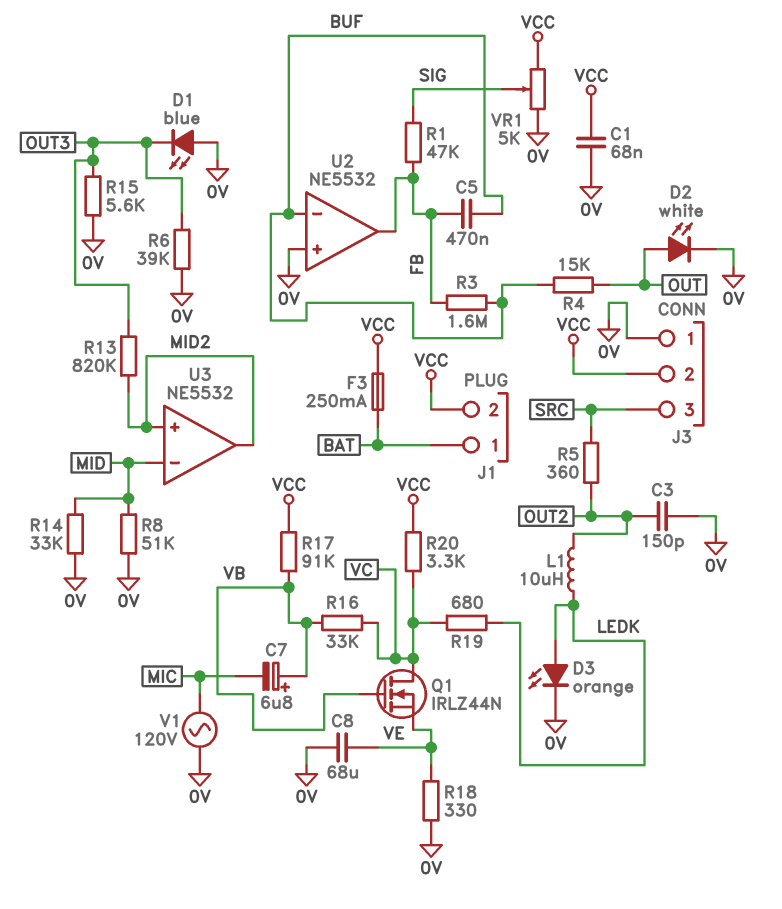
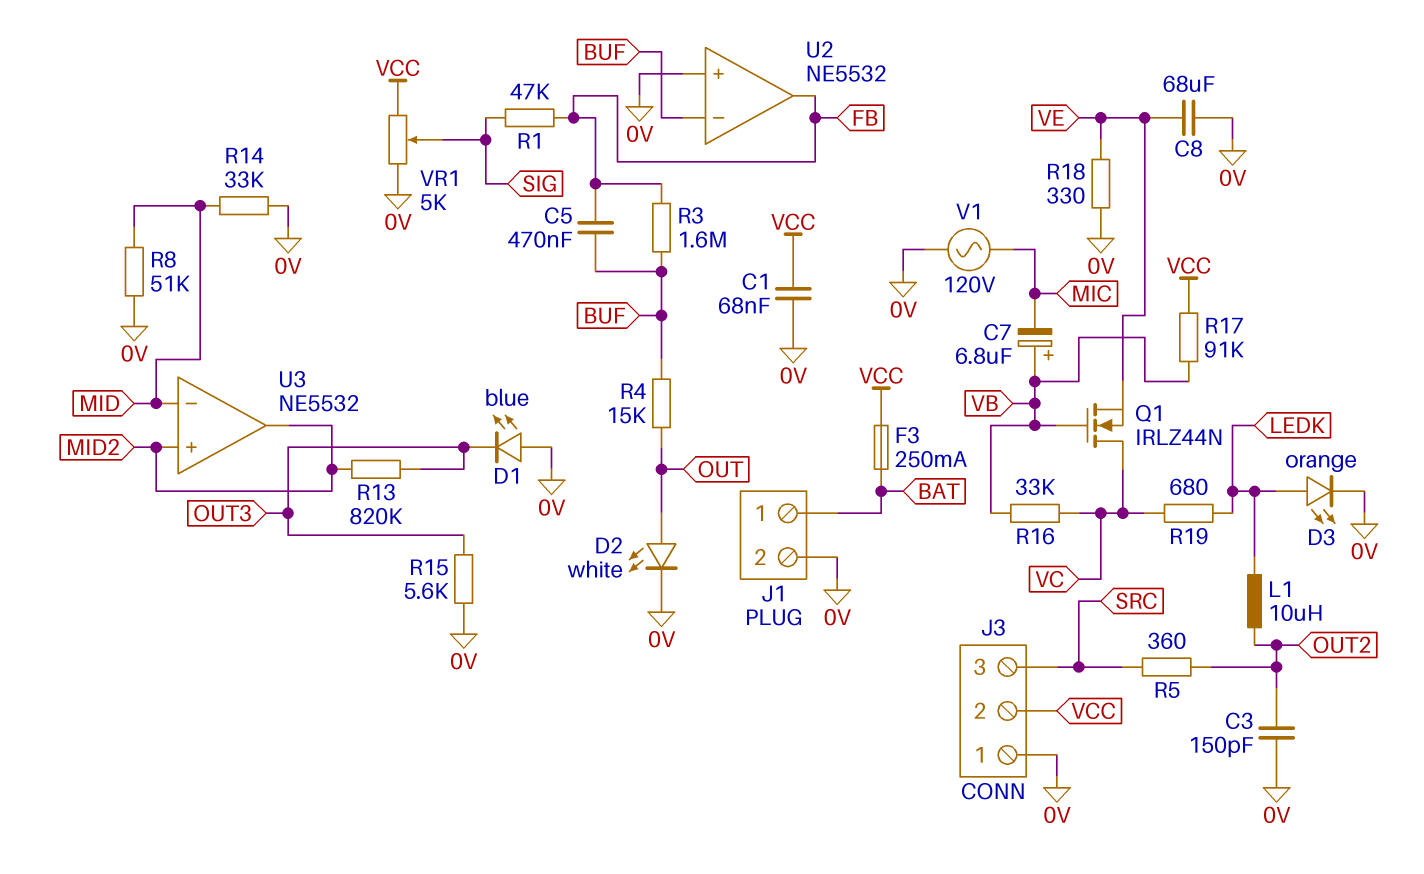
J1 pin 2: VCC -> 0V
R6: 39k (0V, OUT3) -> none
R20: 3.3k (VC, VCC) -> none

